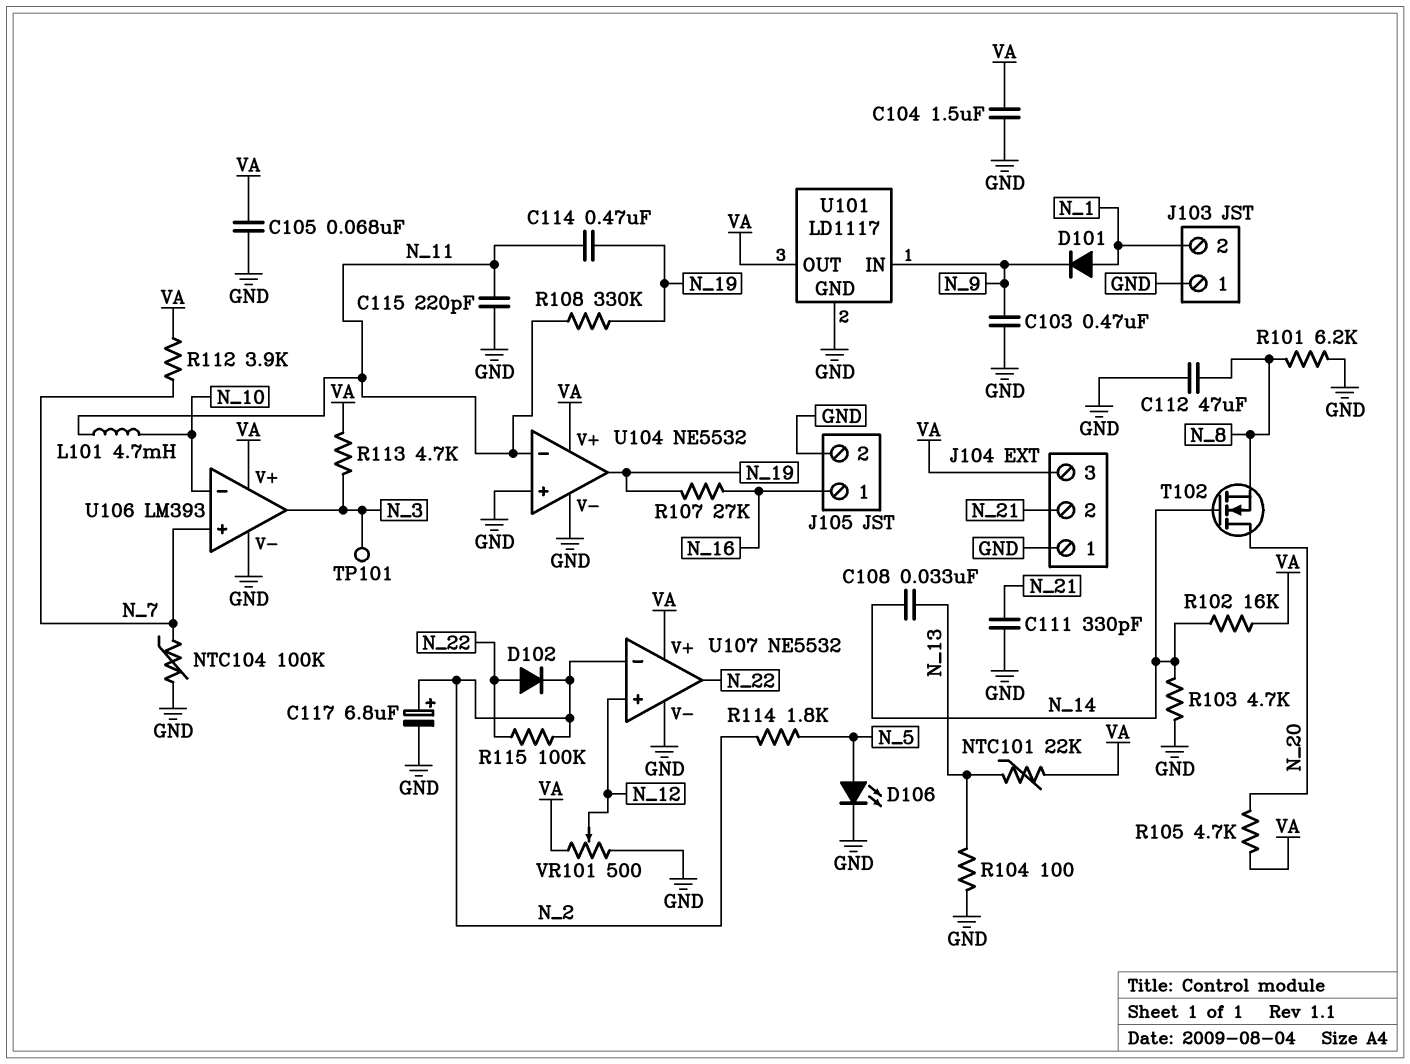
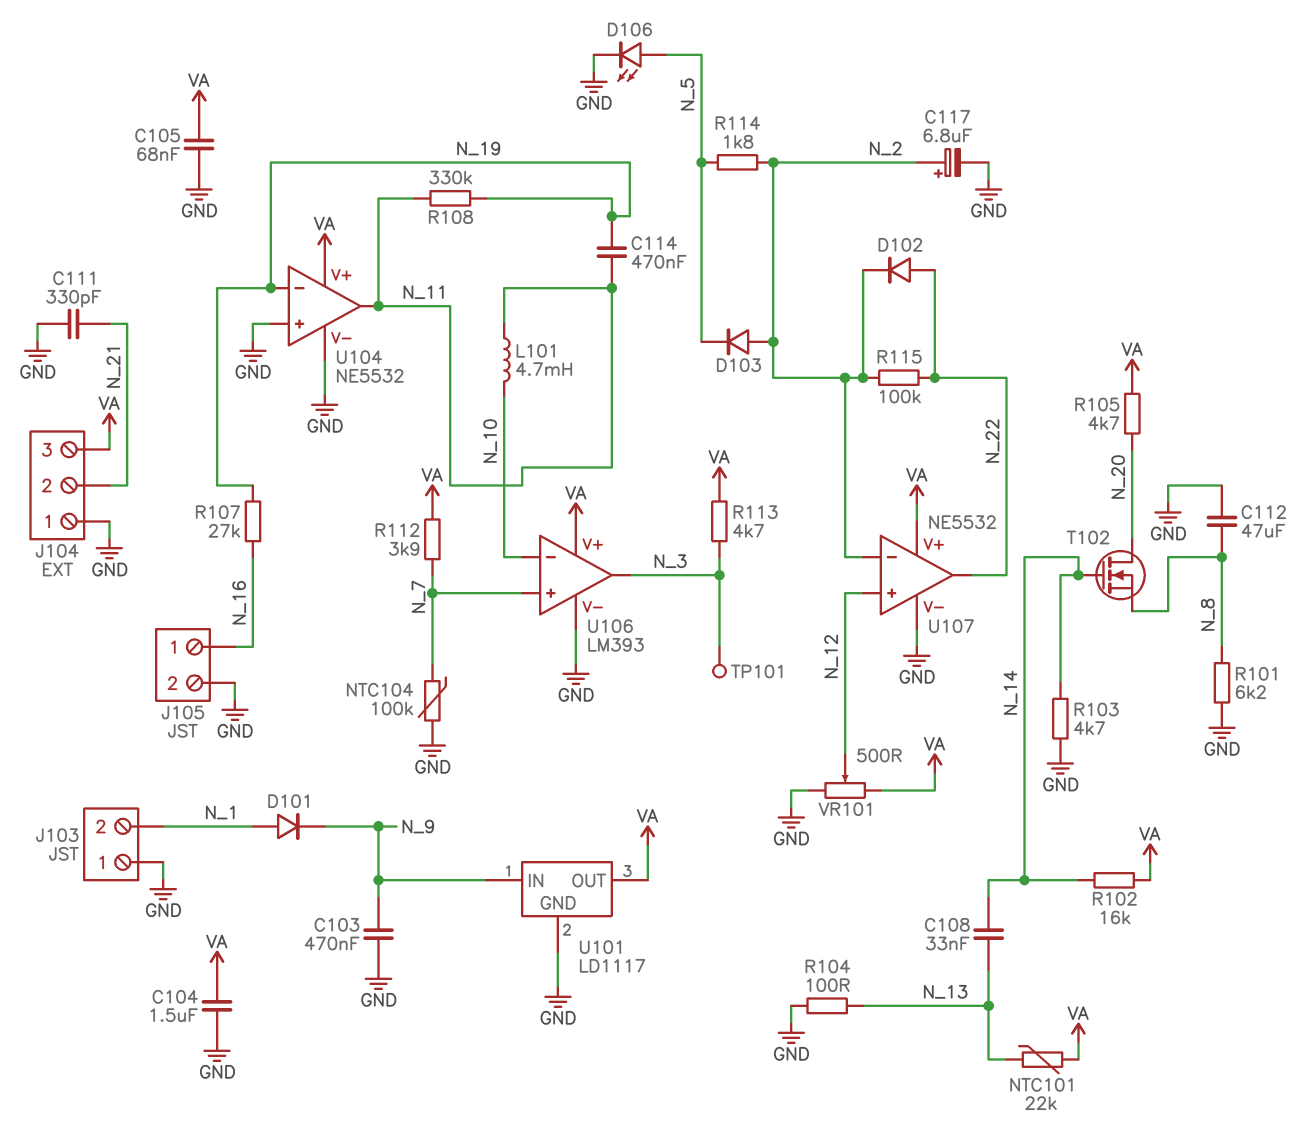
C115: 220pF (GND, N_11) -> none
D103: none -> diode (A N_2, K N_5)
U104 pin in-: N_11 -> N_19
U104 pin out: N_19 -> N_11

